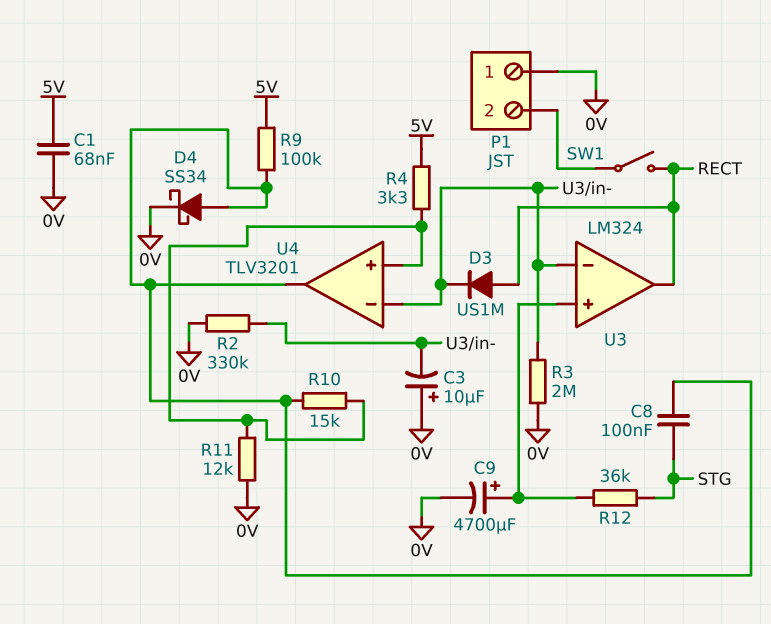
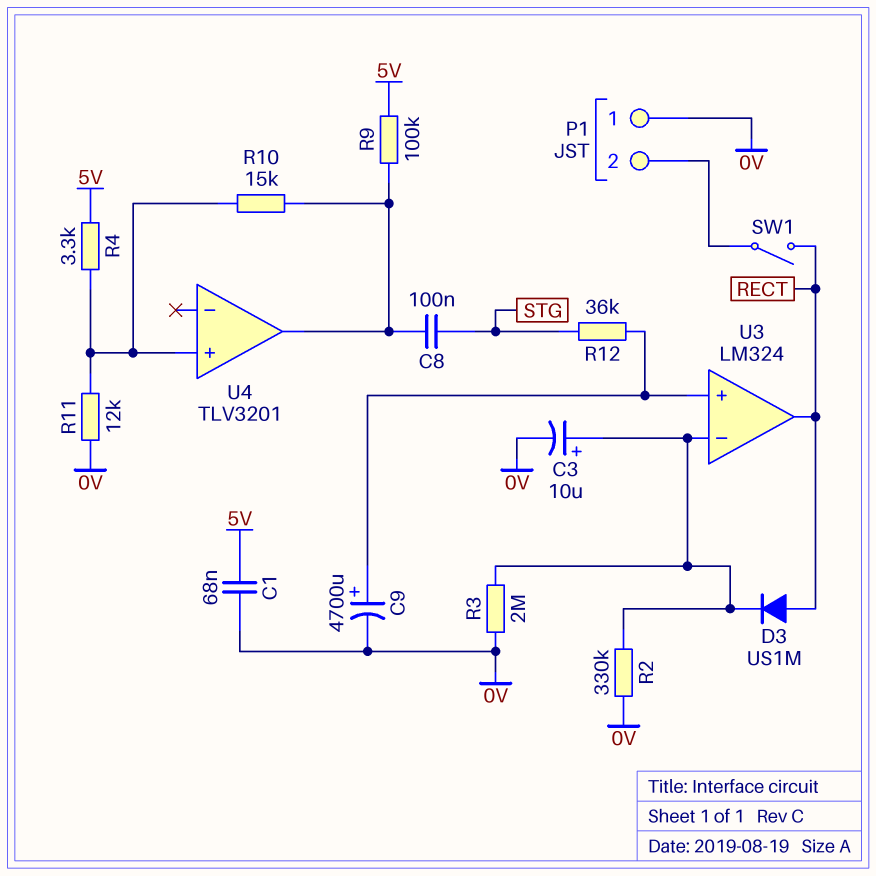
C3: 10uF (plus 0V, minus U3/in-) -> 10uF (plus U3/in-, minus 0V)
D4: schottky SS34 (A U4/out, K 0V) -> none
U4 pin in-: U3/in- -> none

